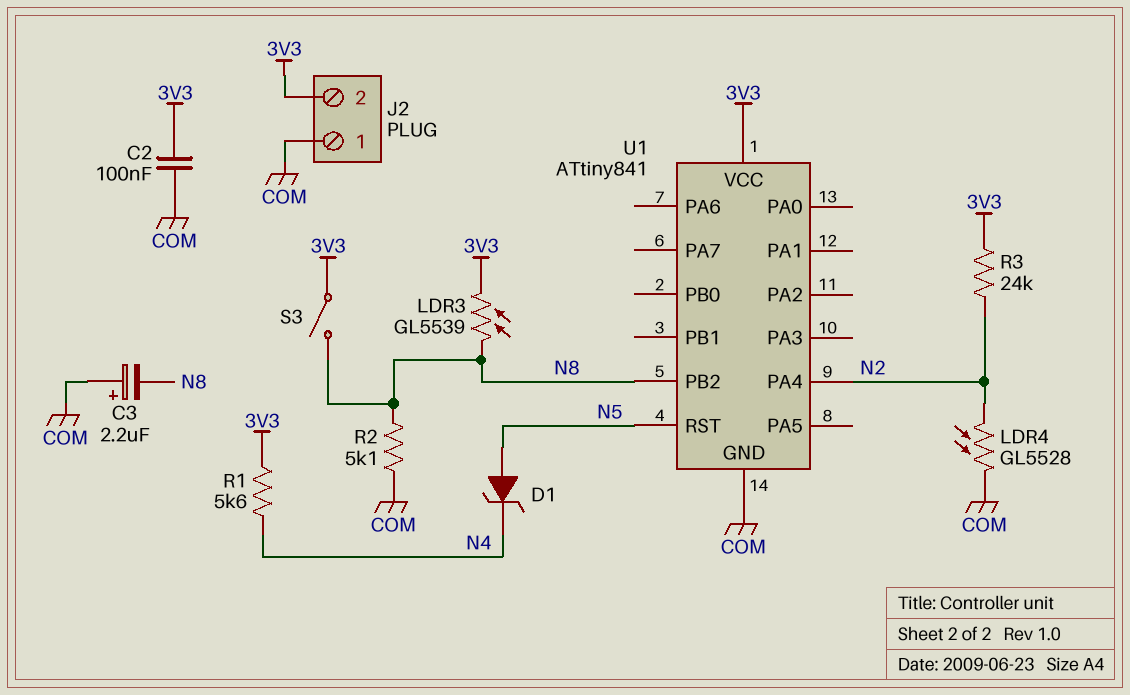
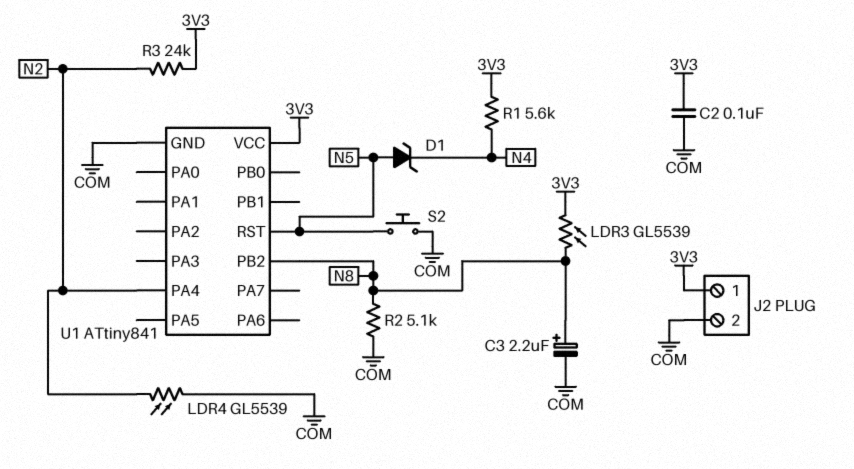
C3: 2.2uF (plus COM, minus N8) -> 2.2uF (plus N8, minus COM)
J2 pin 1: COM -> 3V3
J2 pin 2: 3V3 -> COM
LDR4: GL5528 (COM, N2) -> GL5539 (COM, N2)
S2: none -> button (COM, N5)
S3: switch (3V3, N8) -> none

